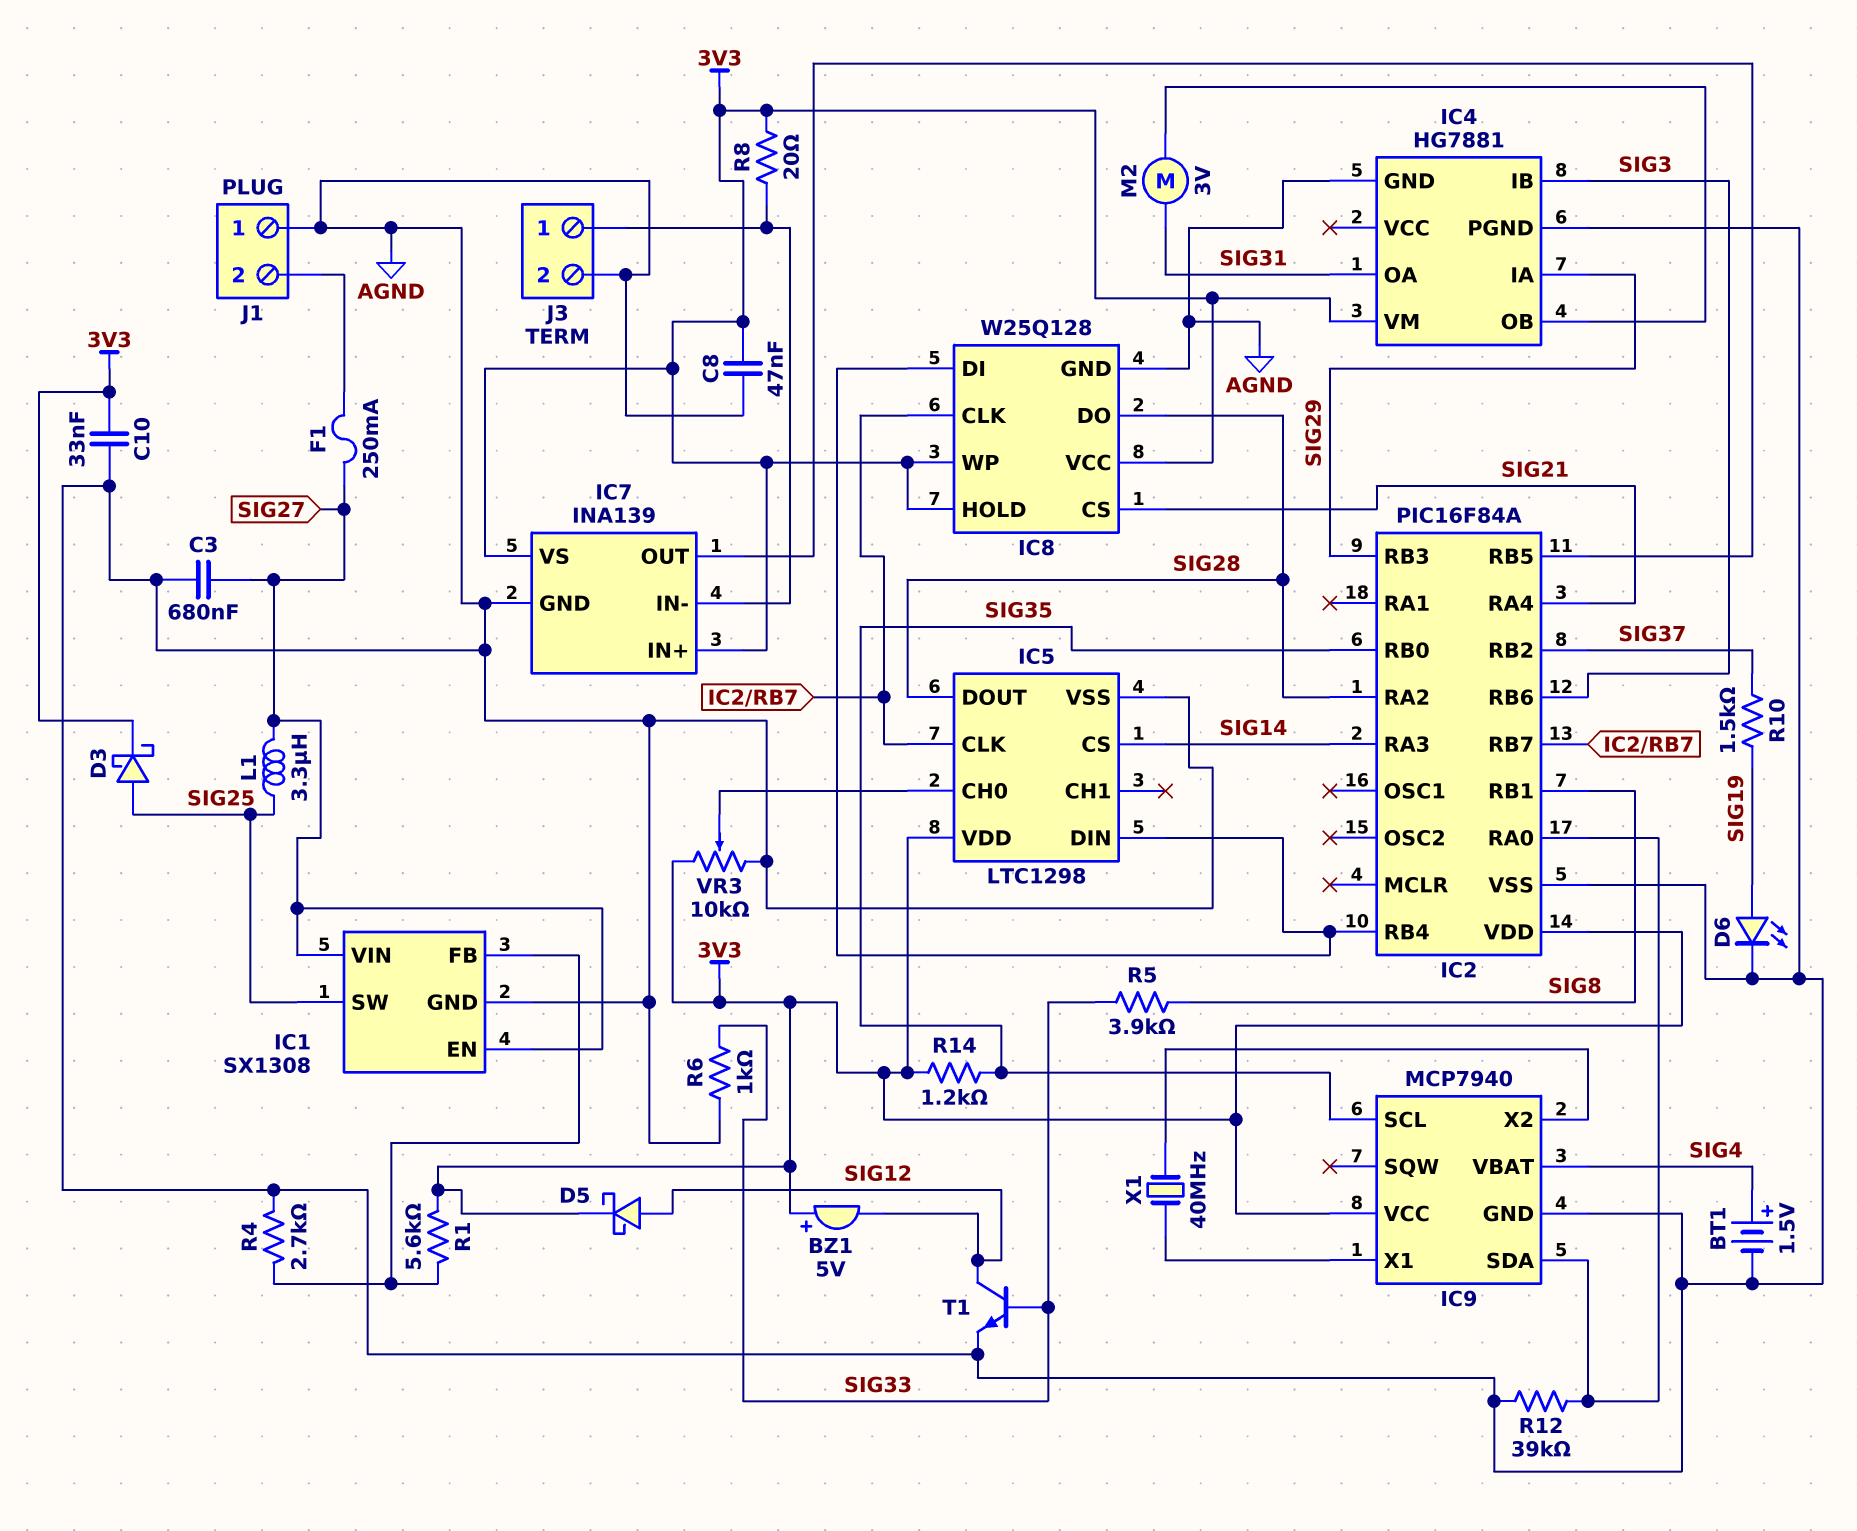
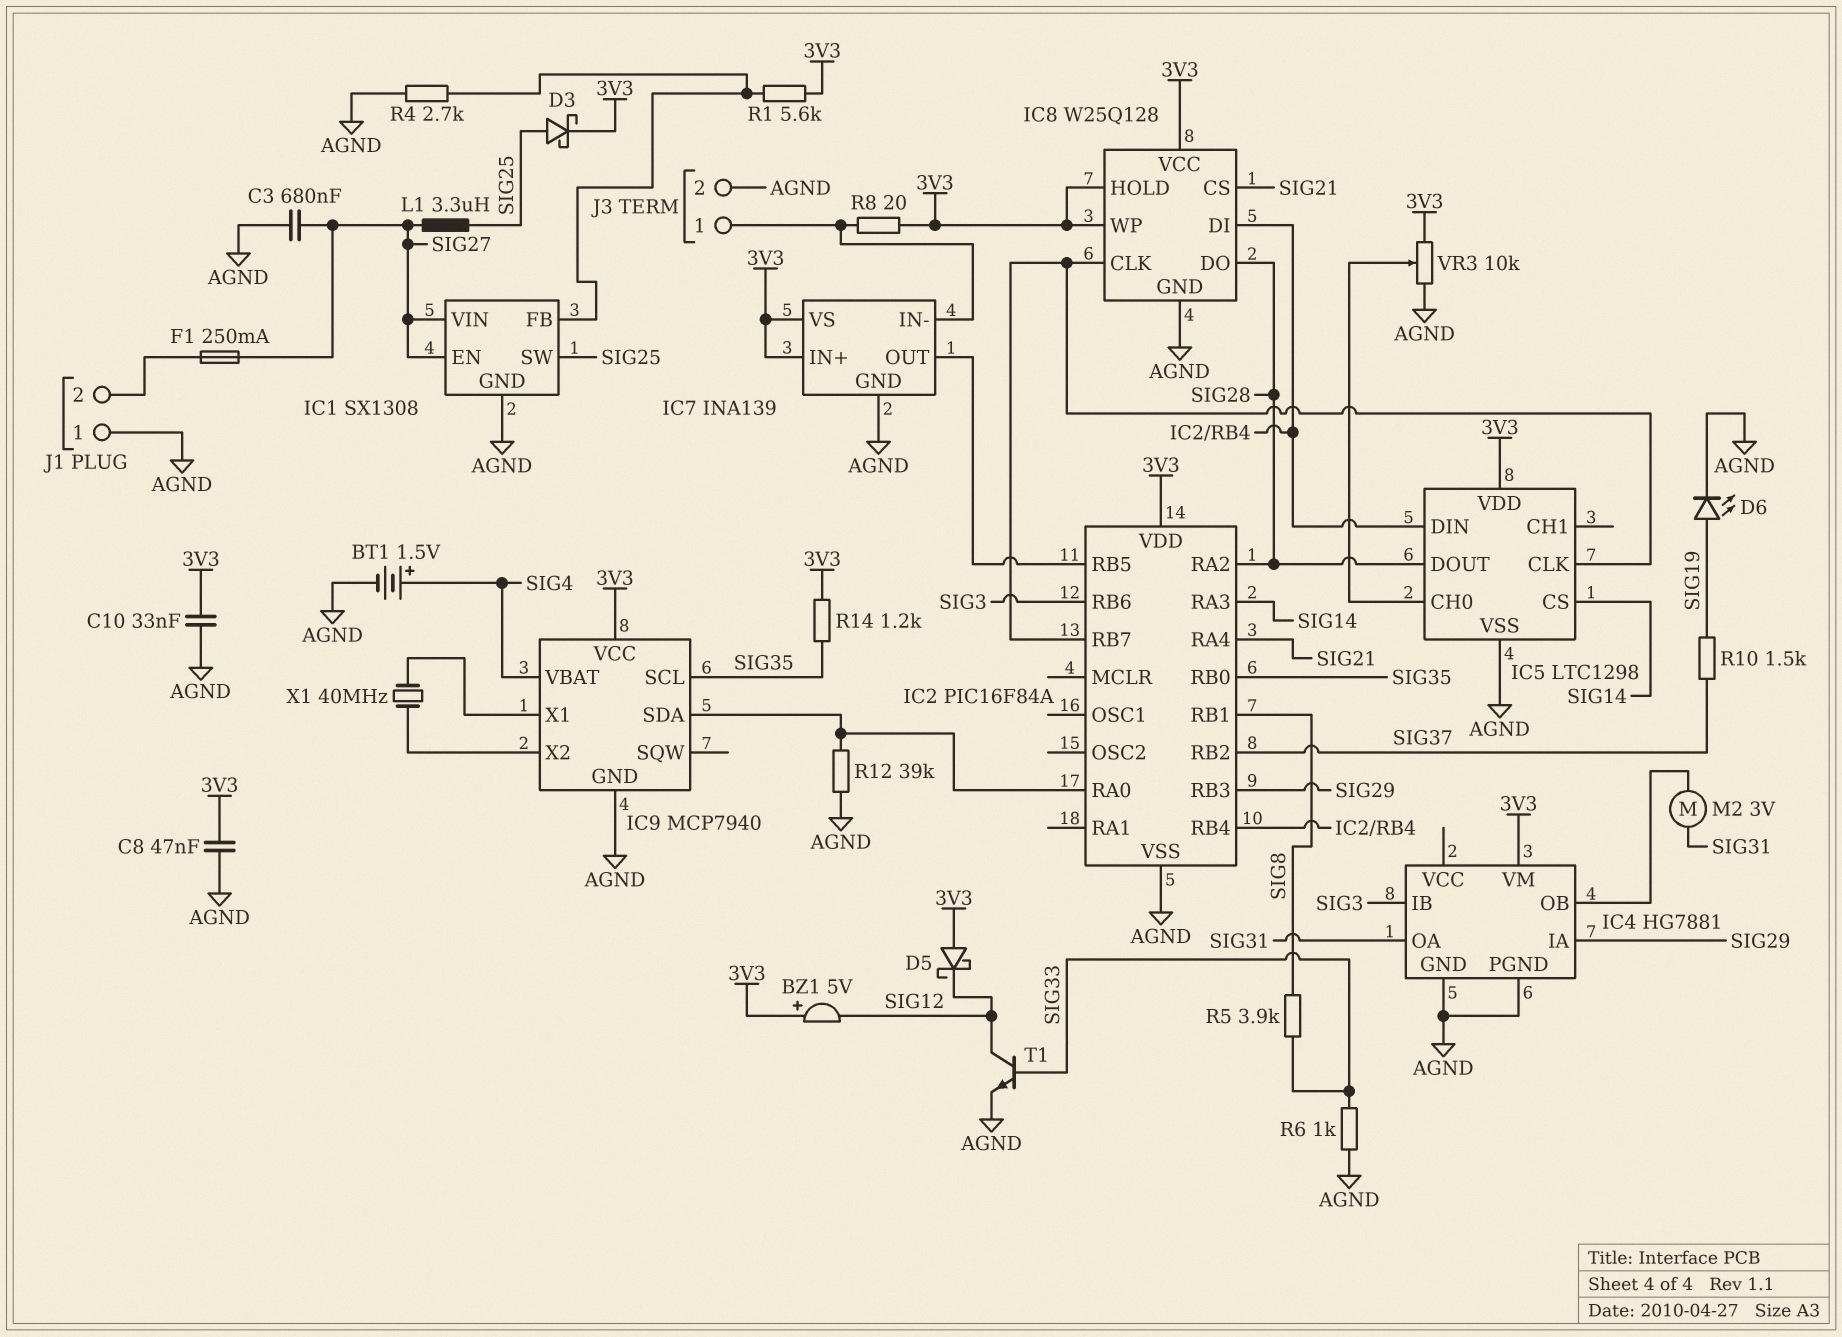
D5: schottky (A SIG12, K 3V3) -> schottky (A 3V3, K SIG12)

